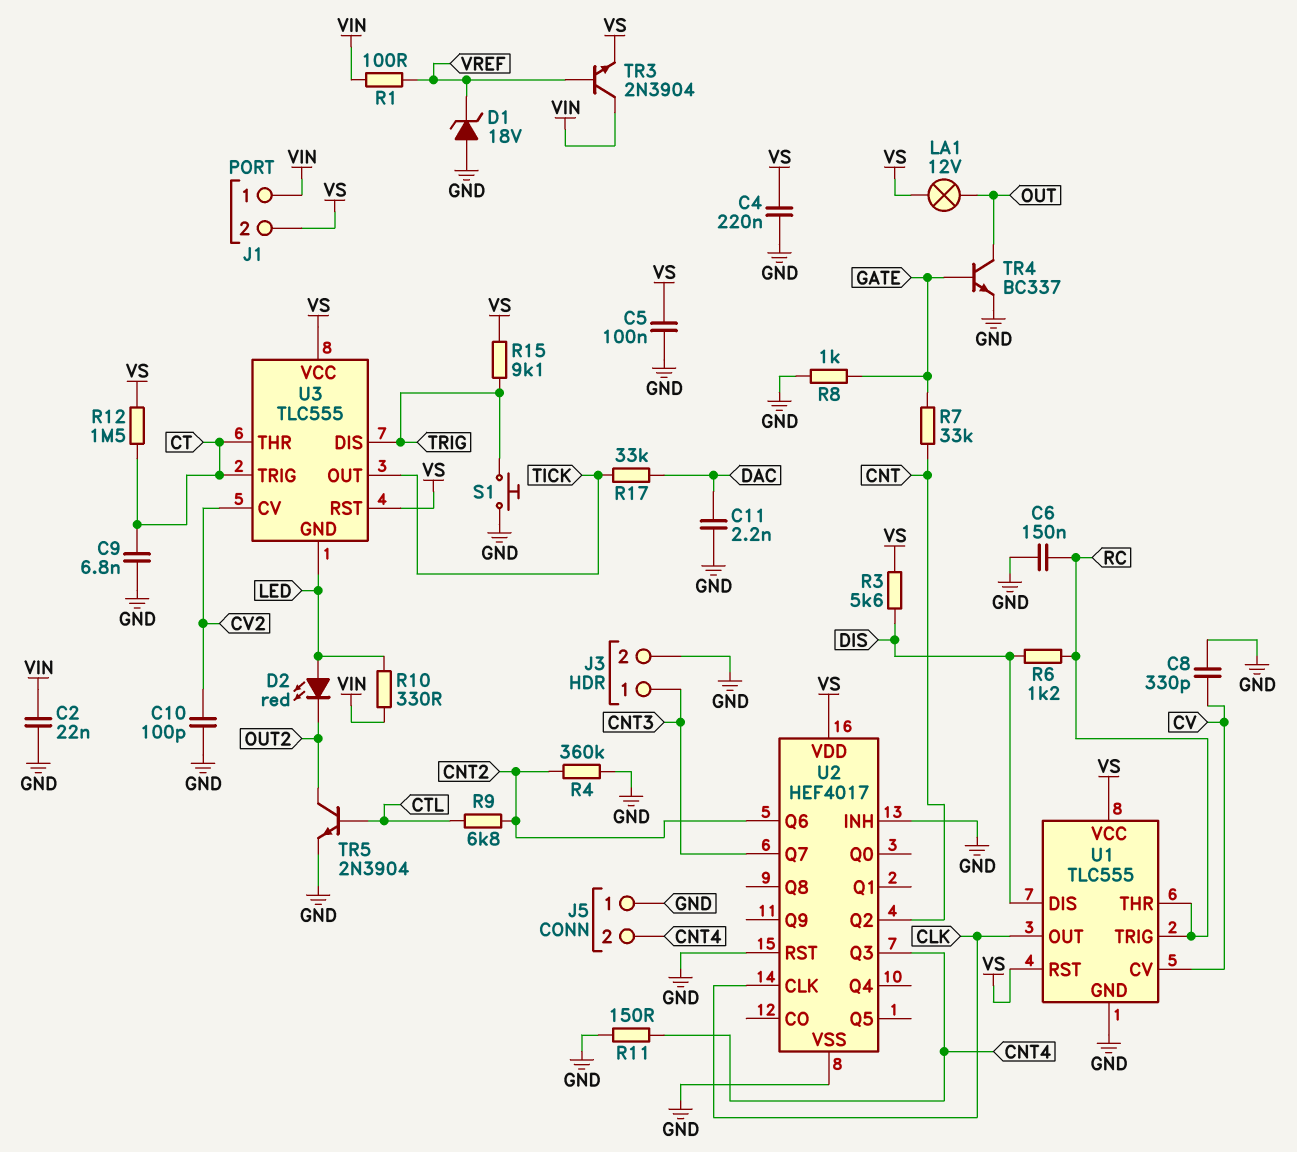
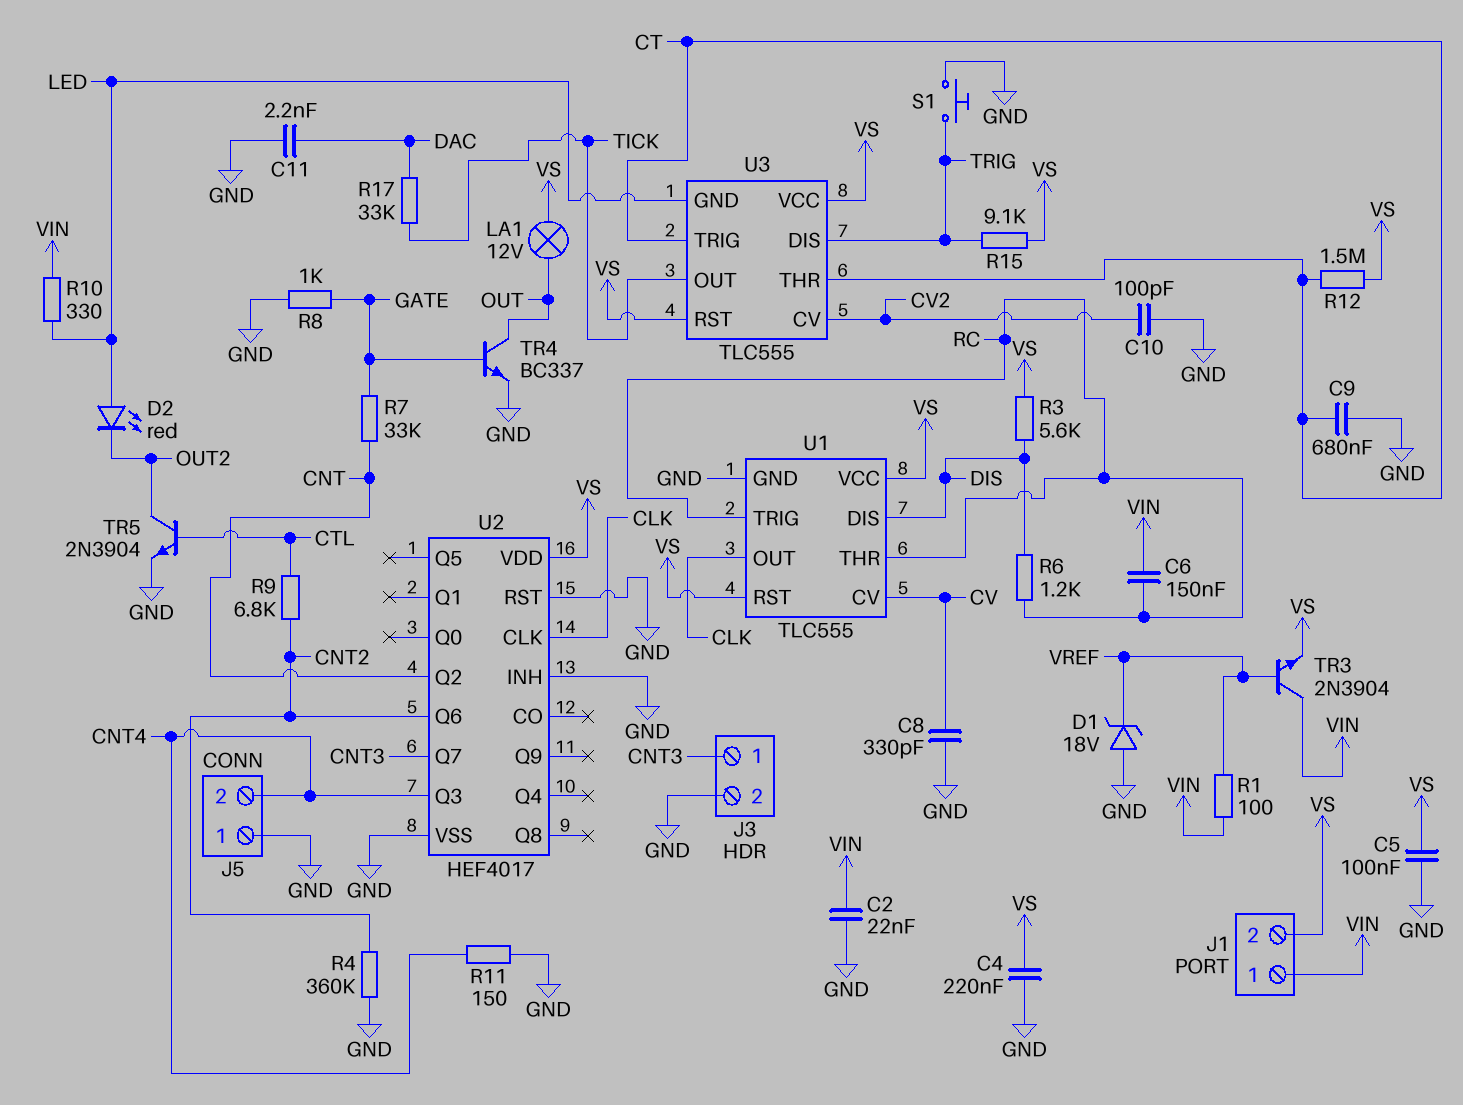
C6: 150nF (GND, RC) -> 150nF (RC, VIN)
C9: 6.8nF (CT, GND) -> 680nF (CT, GND)

